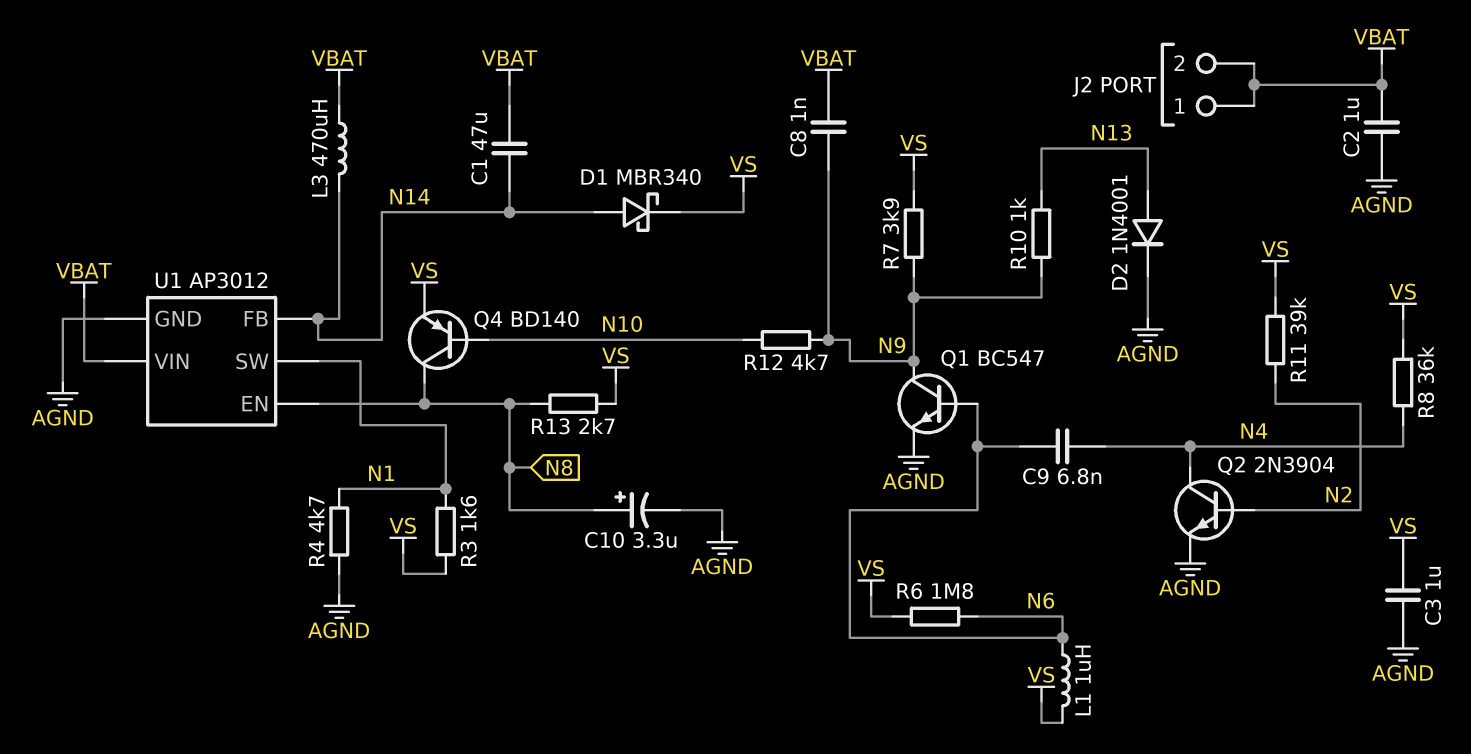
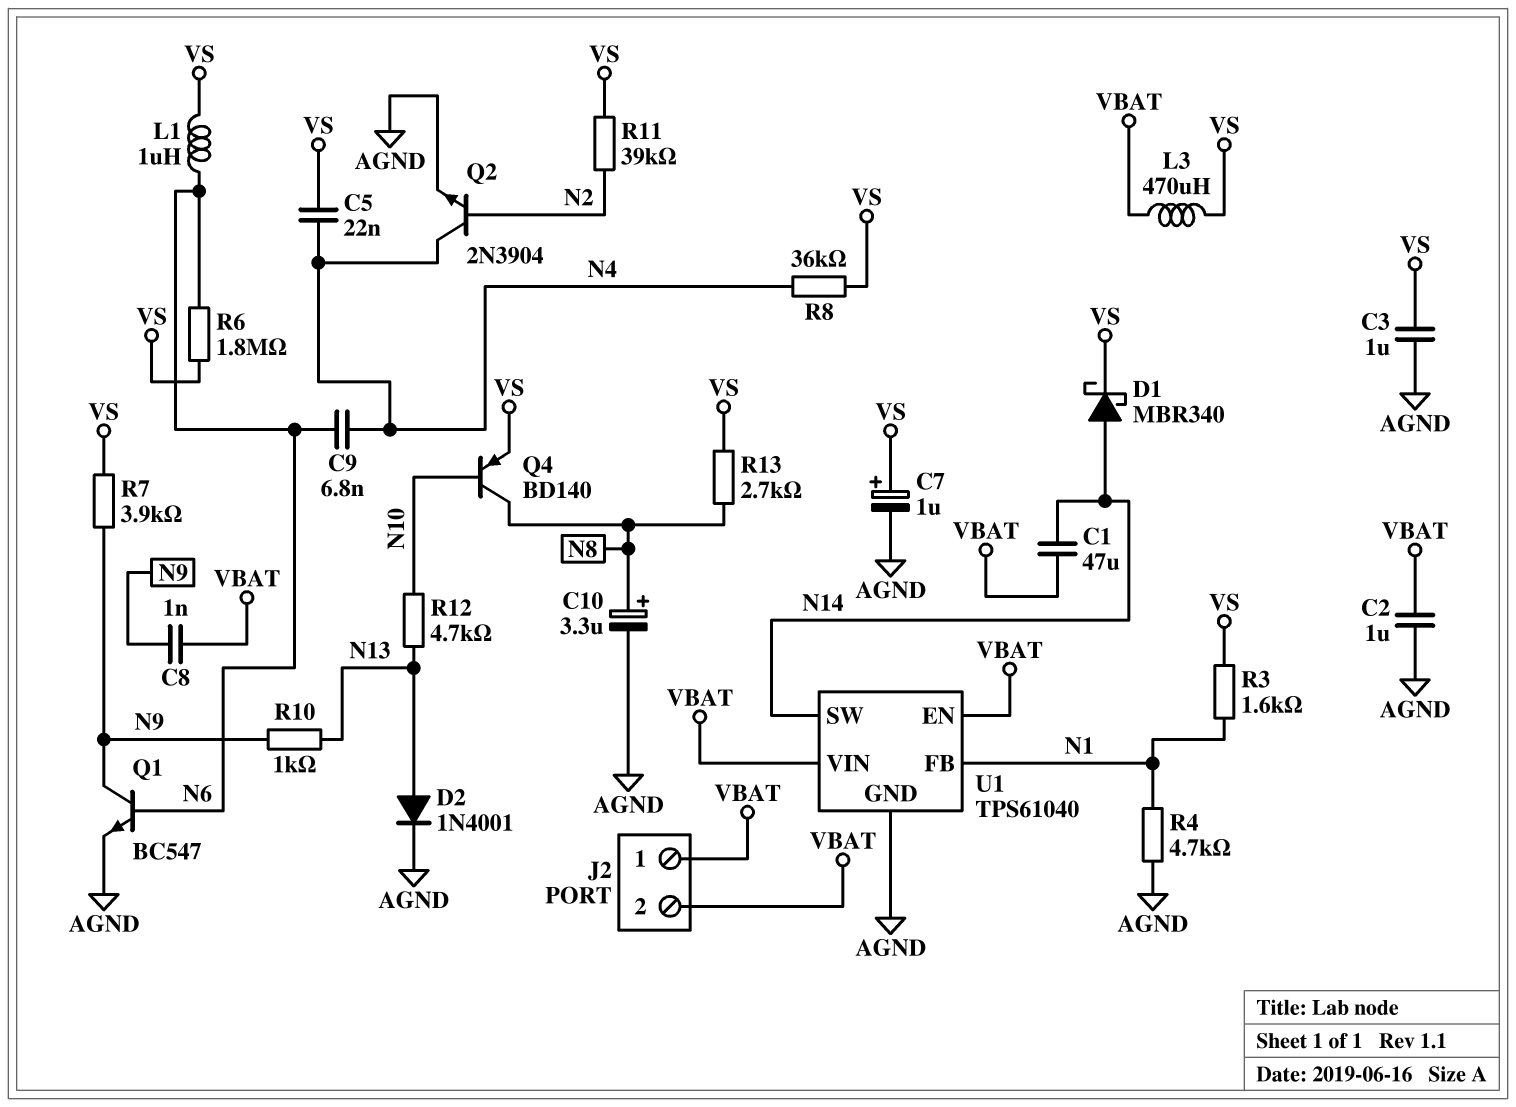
C5: none -> 22nF (N4, VS)
C7: none -> 1uF (plus VS, minus AGND)
L3: 470uH (N14, VBAT) -> 470uH (VBAT, VS)
R12: 4.7k (N9, N10) -> 4.7k (N10, N13)
U1: AP3012 -> TPS61040
U1 pin EN: N8 -> VBAT
U1 pin FB: N14 -> N1
U1 pin SW: N1 -> N14

